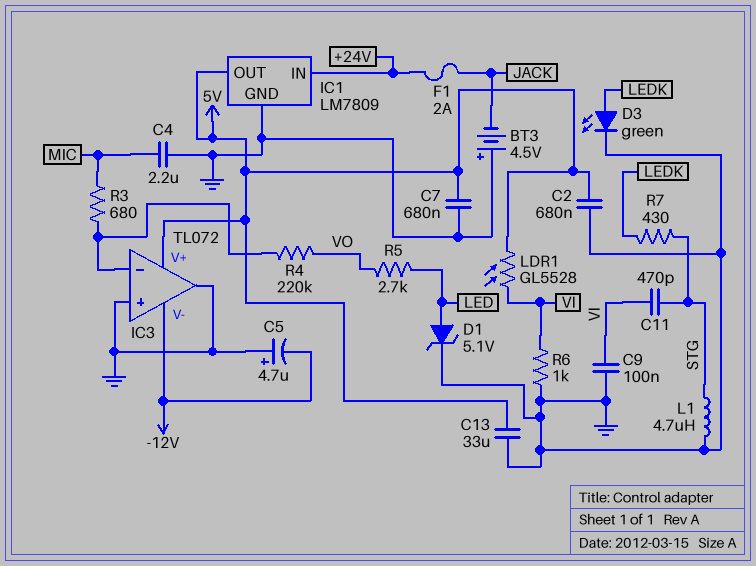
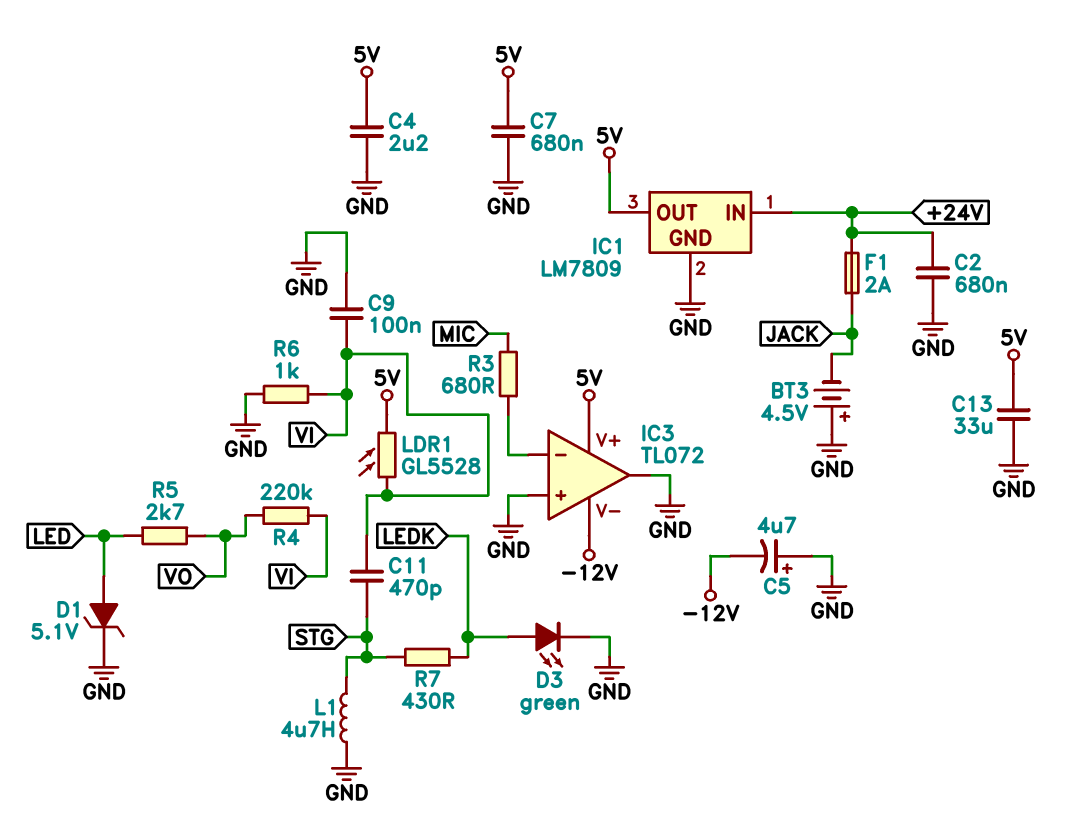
C2: 680nF (5V, GND) -> 680nF (+24V, GND)
C4: 2.2uF (GND, MIC) -> 2.2uF (5V, GND)
R4: 220k (IC3/in-, VO) -> 220k (VI, VO)

